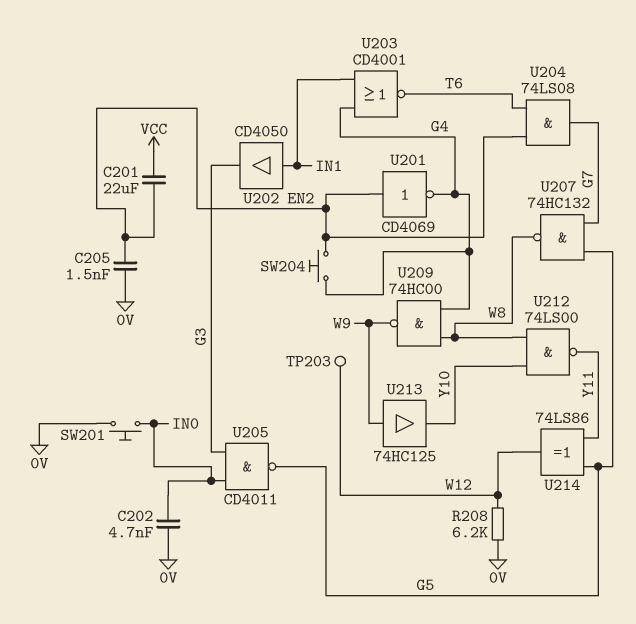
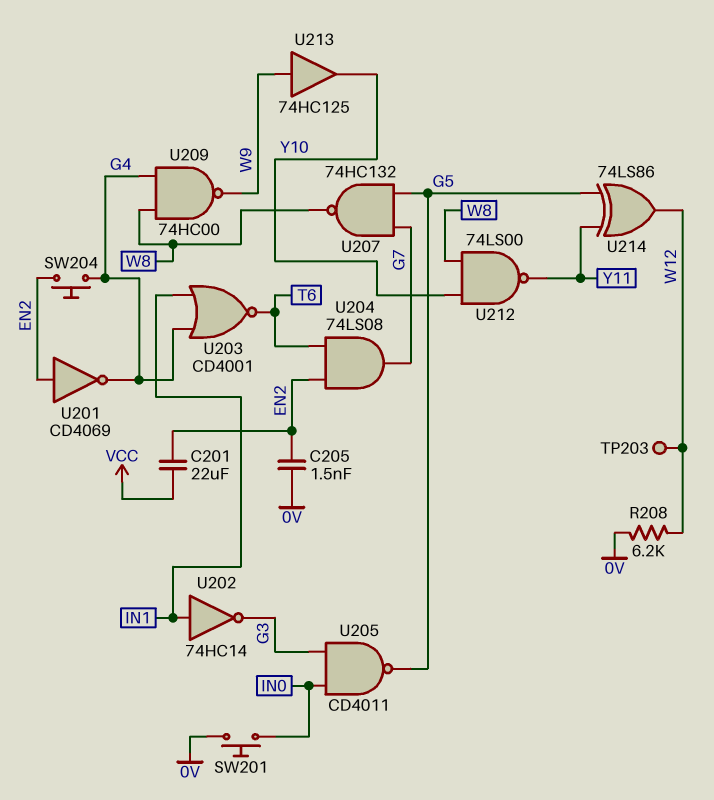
C202: 4.7nF (0V, IN0) -> none
U202: buffer CD4050 (in IN1, out G3) -> NOT 74HC14 (in IN1, out G3)

